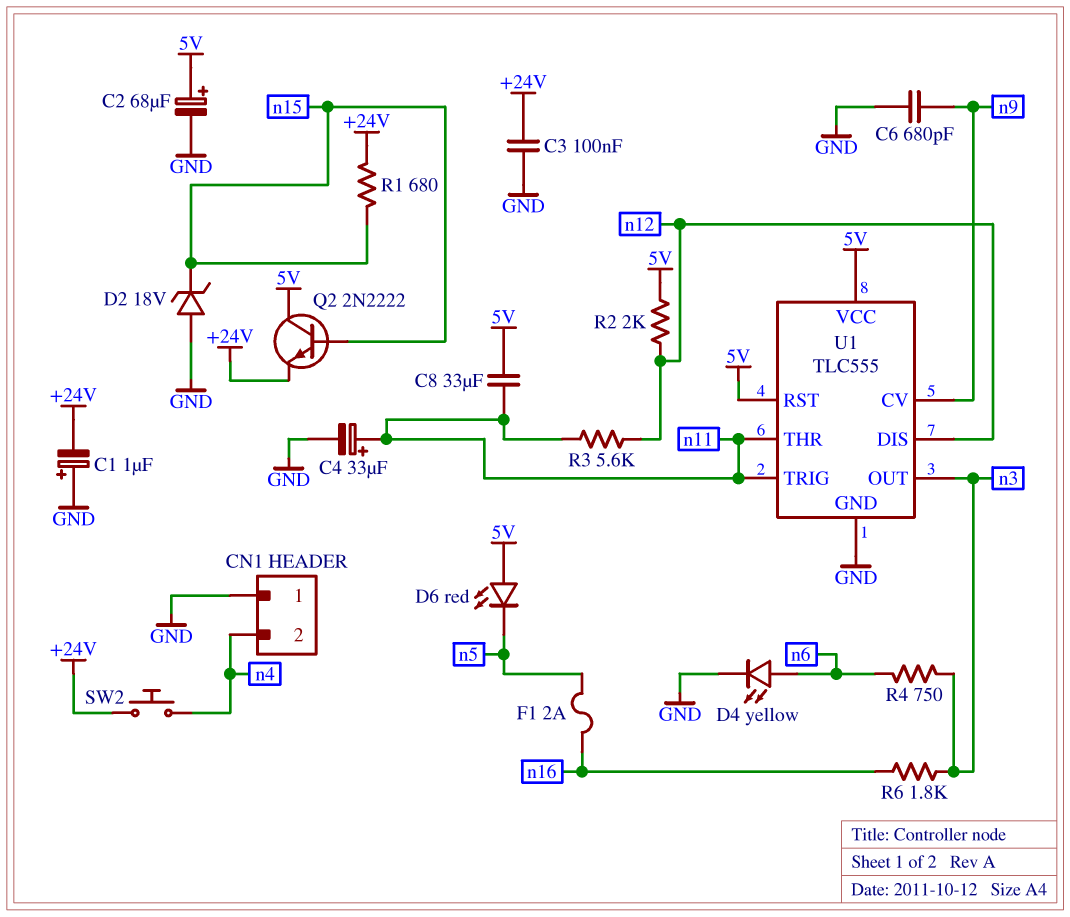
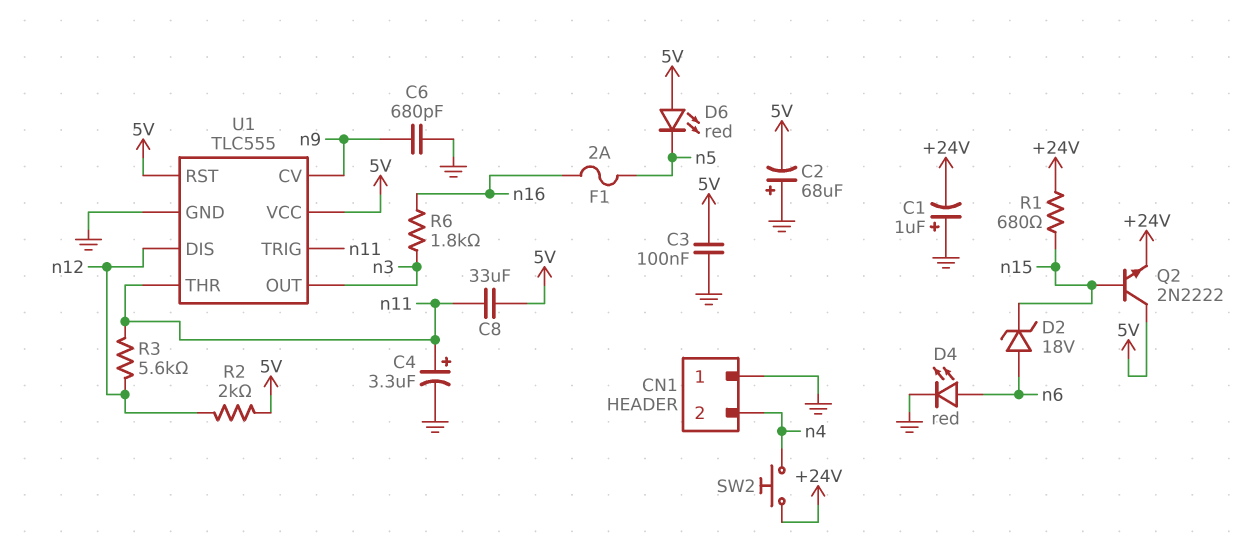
C2: 68uF (plus 5V, minus GND) -> 68uF (plus GND, minus 5V)
C3: 100nF (+24V, GND) -> 100nF (5V, GND)
C4: 33uF (plus n11, minus GND) -> 3.3uF (plus n11, minus GND)
D2: zener 18V (A GND, K n15) -> zener 18V (A n6, K n15)
D4: LED yellow (A n6, K GND) -> LED red (A n6, K GND)
R4: 750 (n3, n6) -> none

